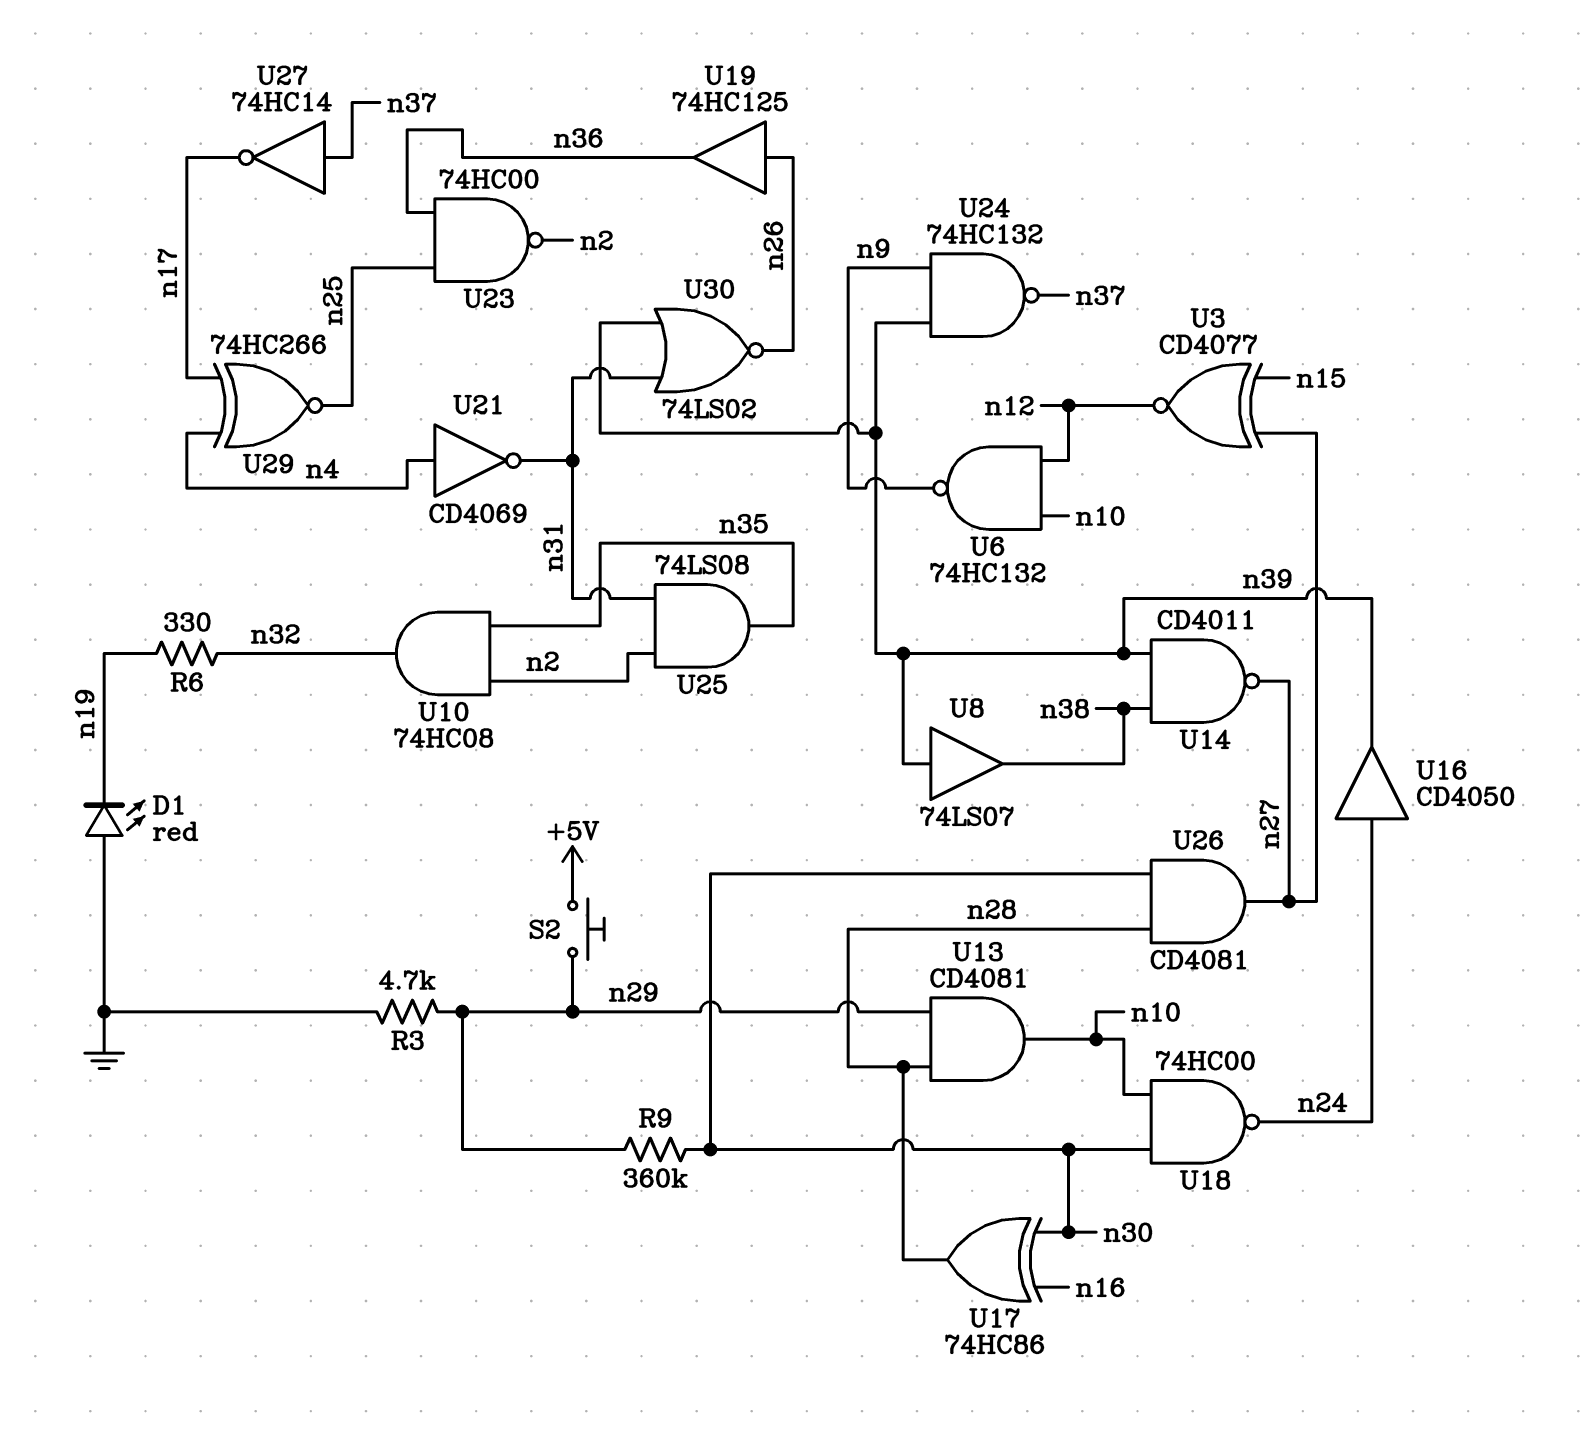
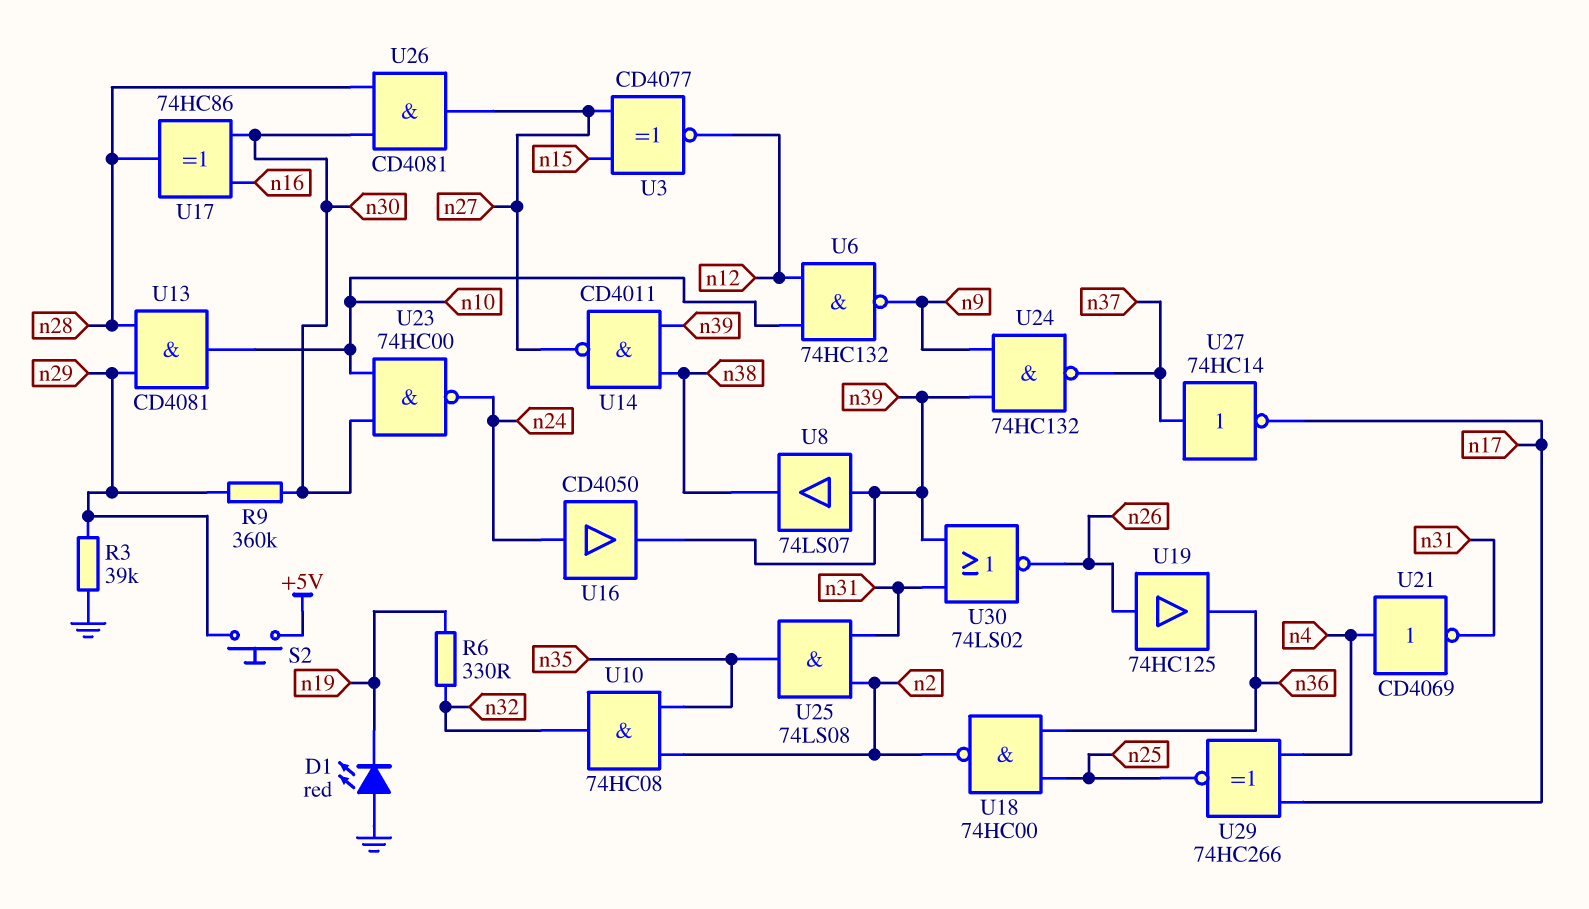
R3: 4.7k (GND, n29) -> 39k (GND, n29)
U18: NAND 74HC00 (in n10, in n30, out n24) -> NAND 74HC00 (in n25, in n36, out n2)
U23: NAND 74HC00 (in n25, in n36, out n2) -> NAND 74HC00 (in n10, in n30, out n24)

